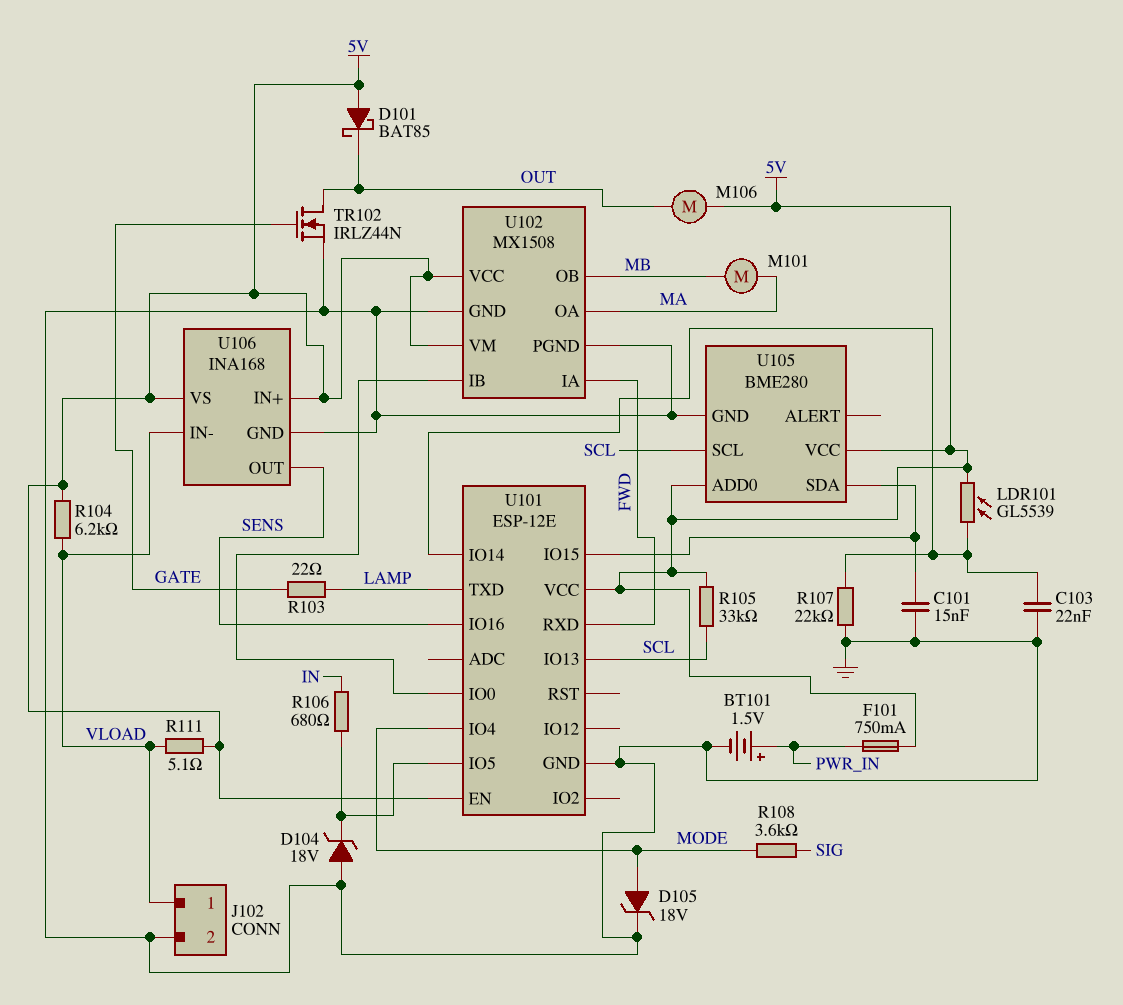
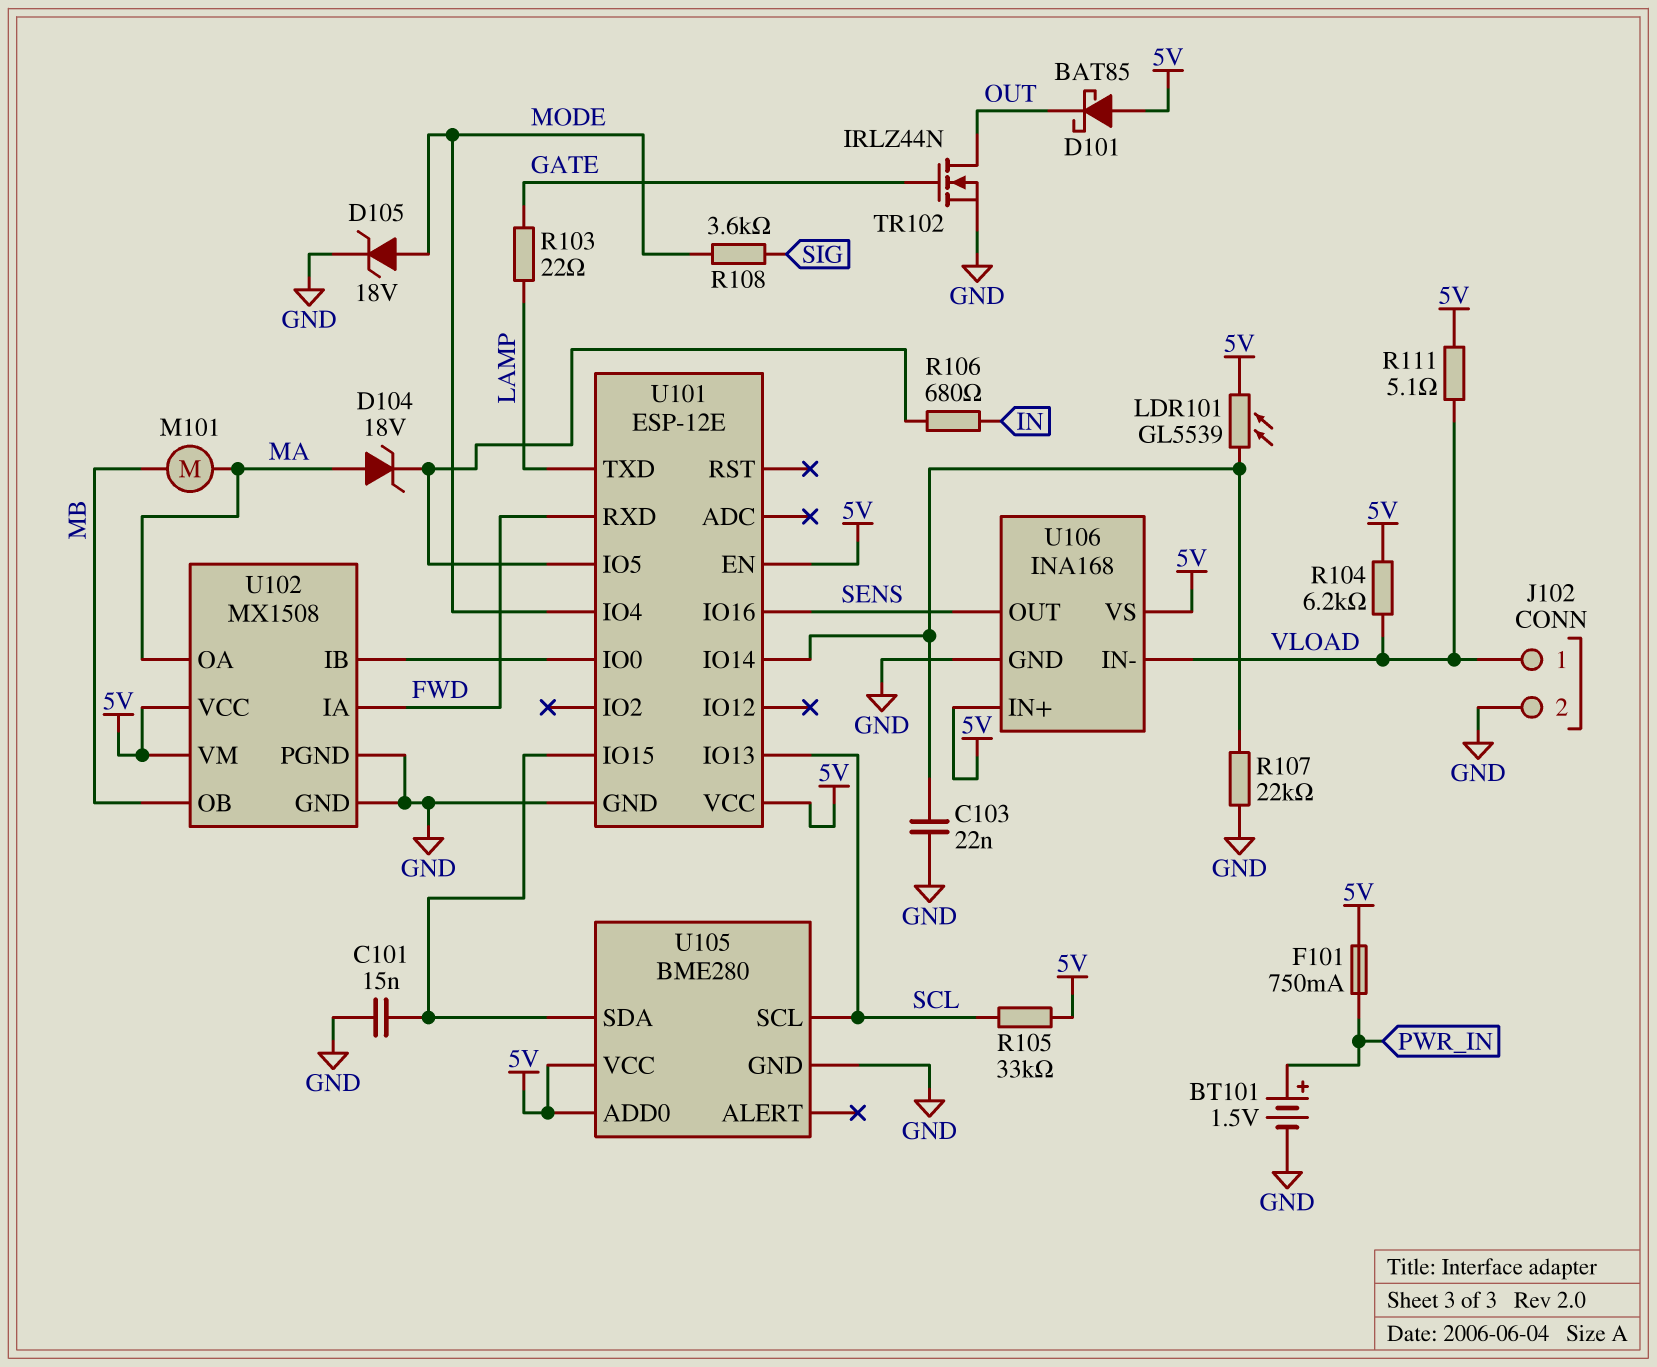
D104: zener 18V (A GND, K U101/IO5) -> zener 18V (A MA, K U101/IO5)
M106: motor (5V, OUT) -> none

